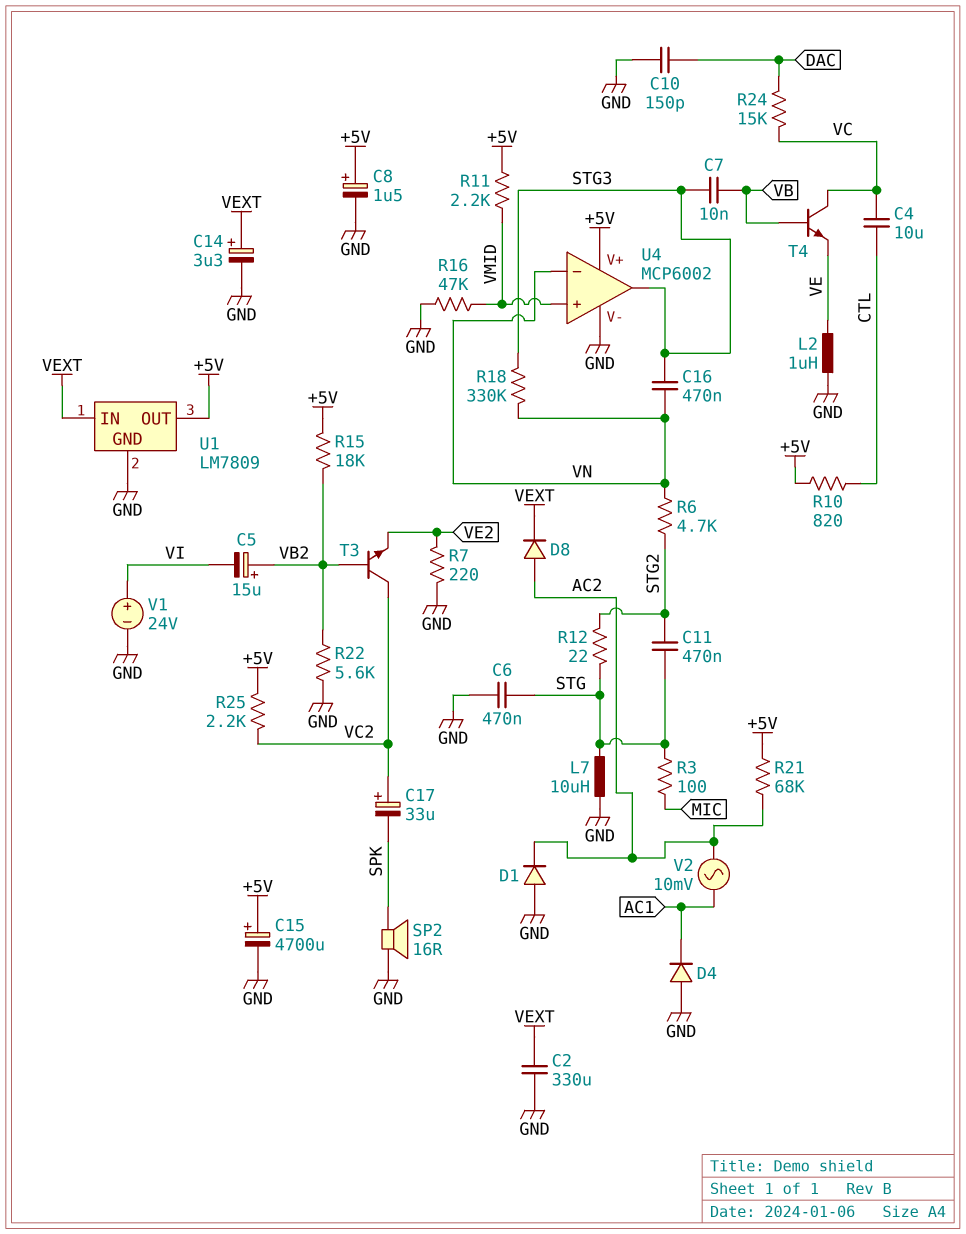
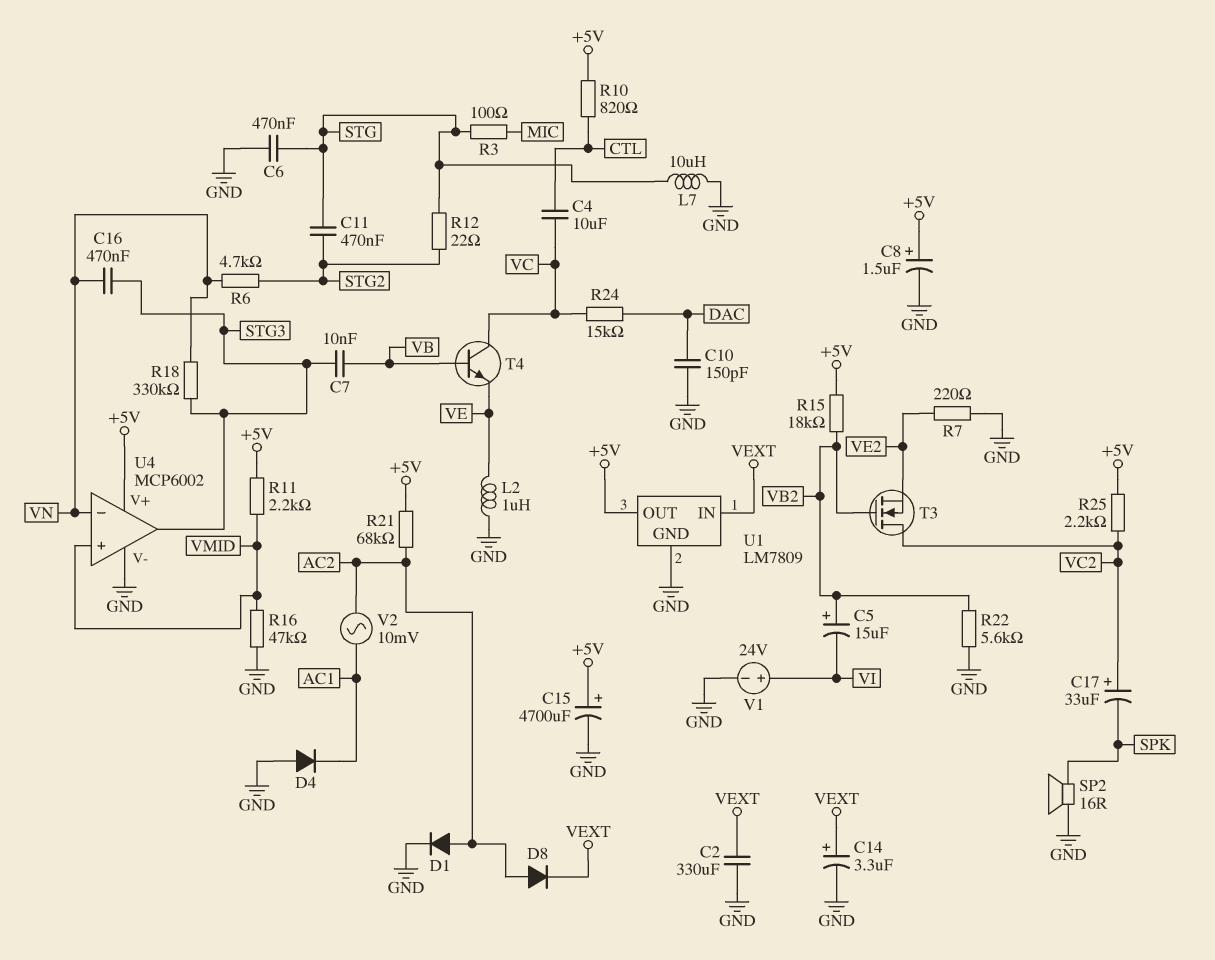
D1: diode (A GND, K AC2) -> diode (A AC2, K GND)
T3: NPN (B VB2, C VC2, E VE2) -> NMOS (G VB2, D VC2, S VE2)

